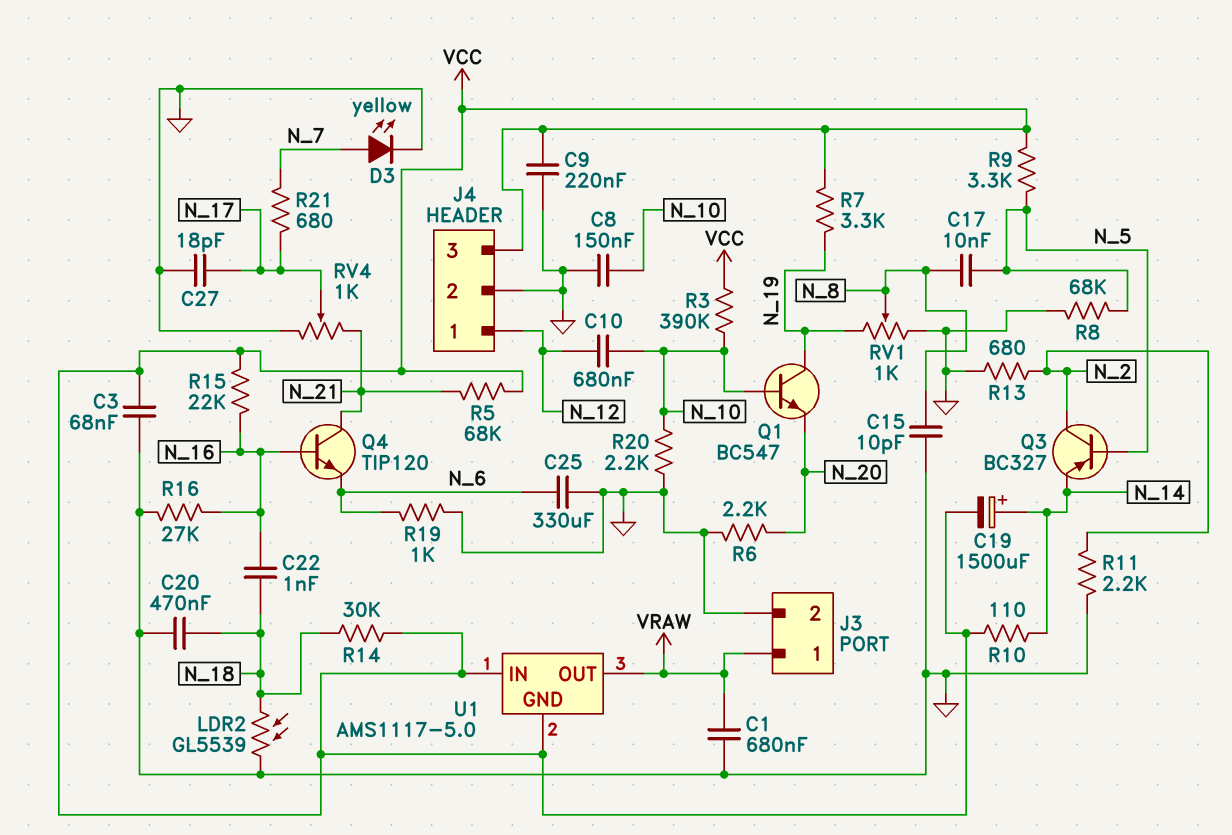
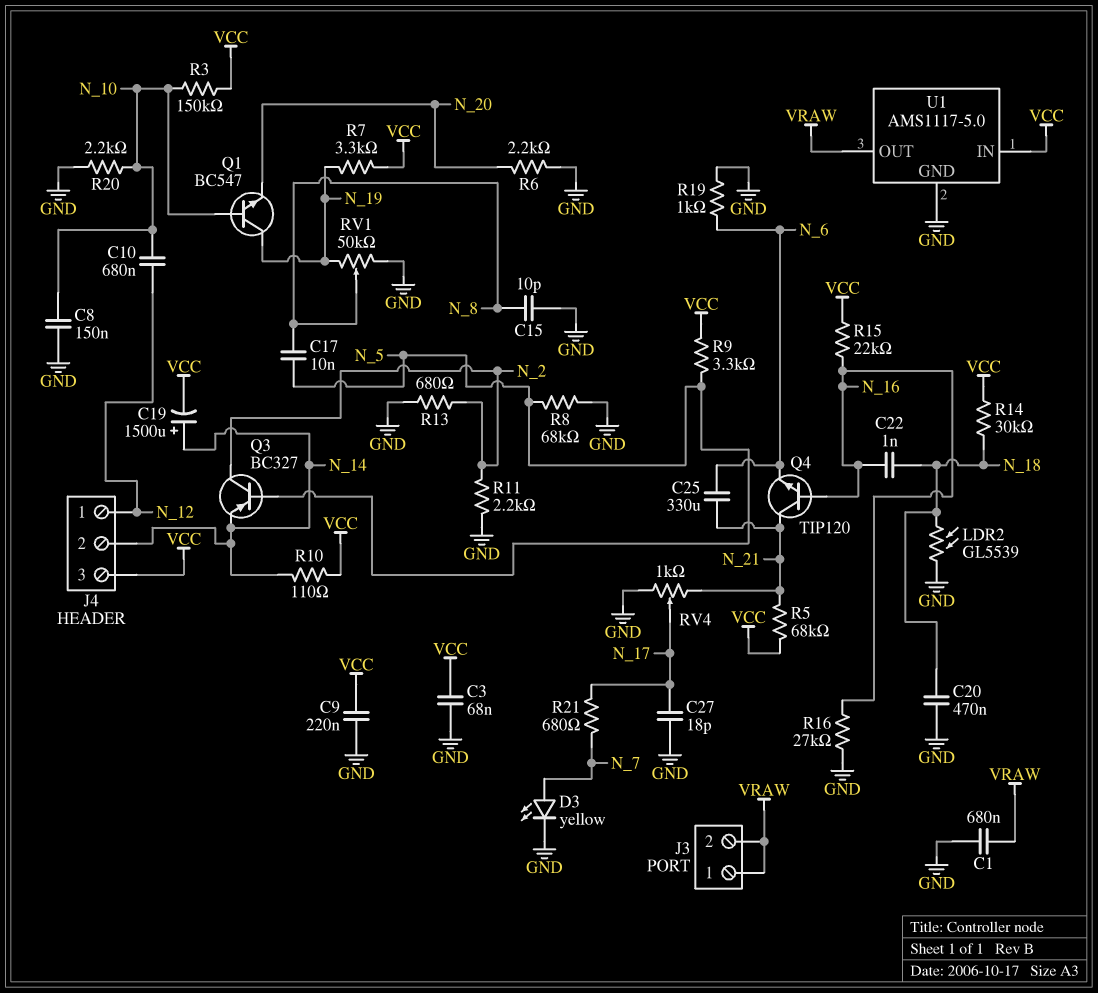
C25: 330uF (GND, N_6) -> 330uF (N_6, N_21)
J3 pin 2: GND -> VRAW
J4 pin 2: GND -> N_14
R3: 390k (N_10, VCC) -> 150k (N_10, VCC)
RV1: 1k (GND, N_19, wiper N_8) -> 50k (GND, N_19, wiper N_8)
U1 pin GND: VCC -> GND

